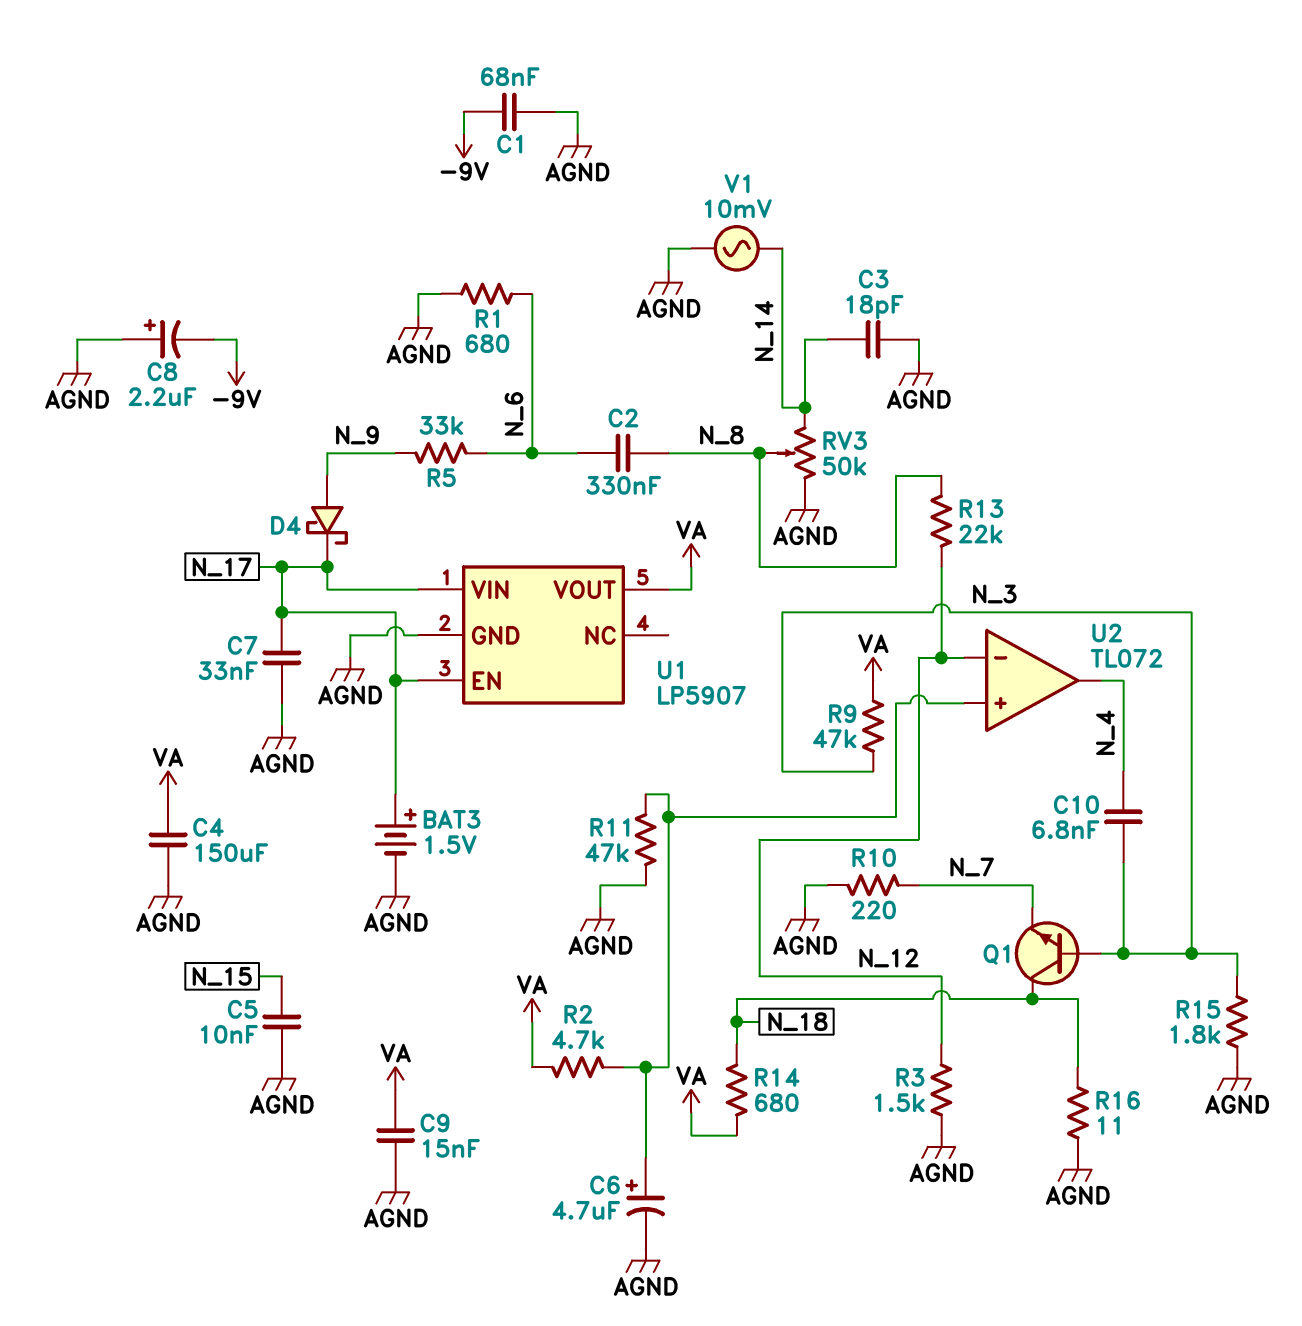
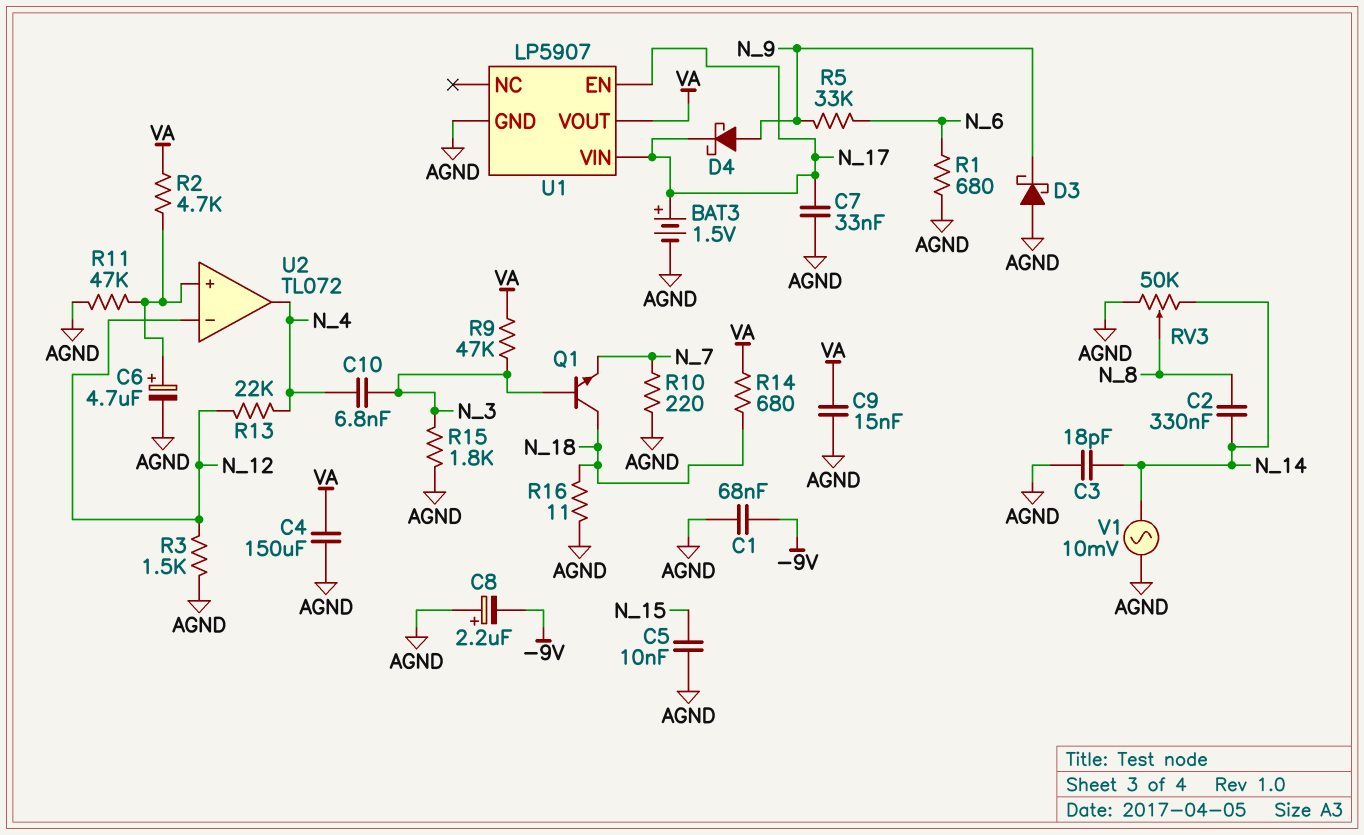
C2: 330nF (N_6, N_8) -> 330nF (N_8, N_14)
D3: none -> schottky (A AGND, K N_9)
R13: 22k (N_8, N_12) -> 22k (N_4, N_12)

